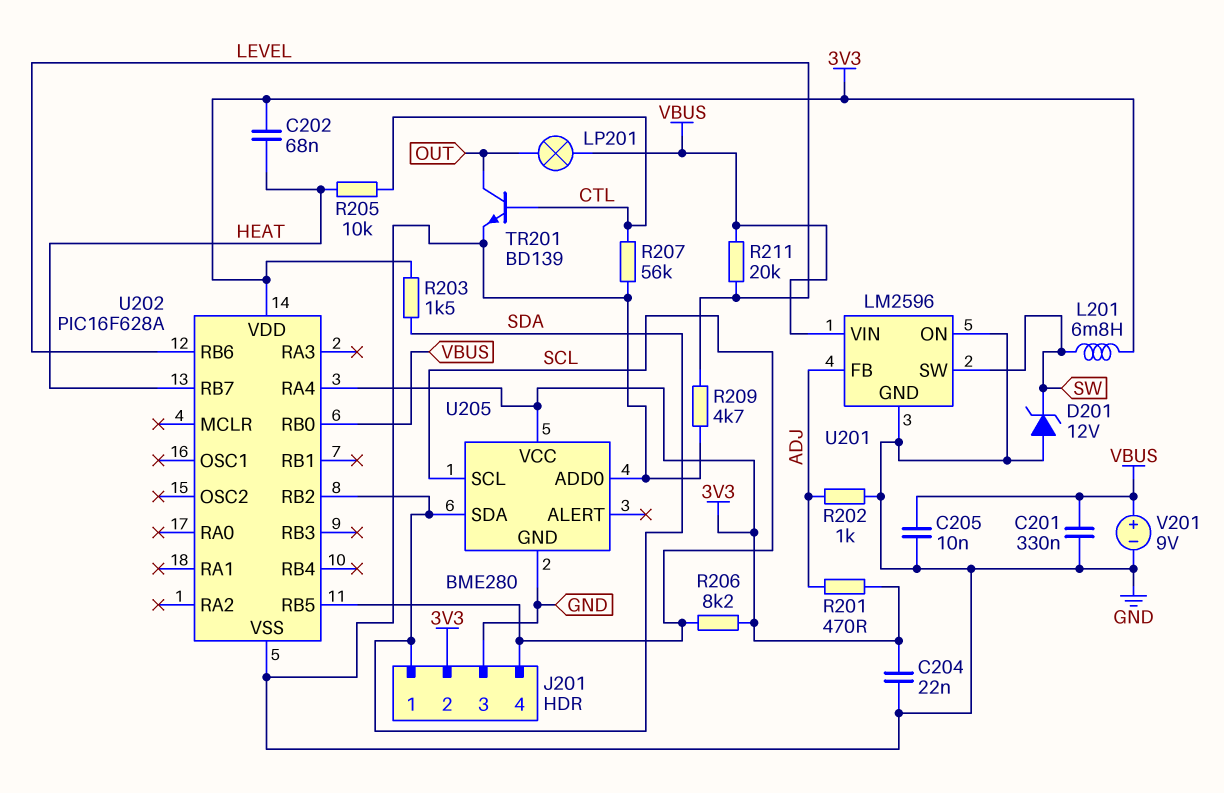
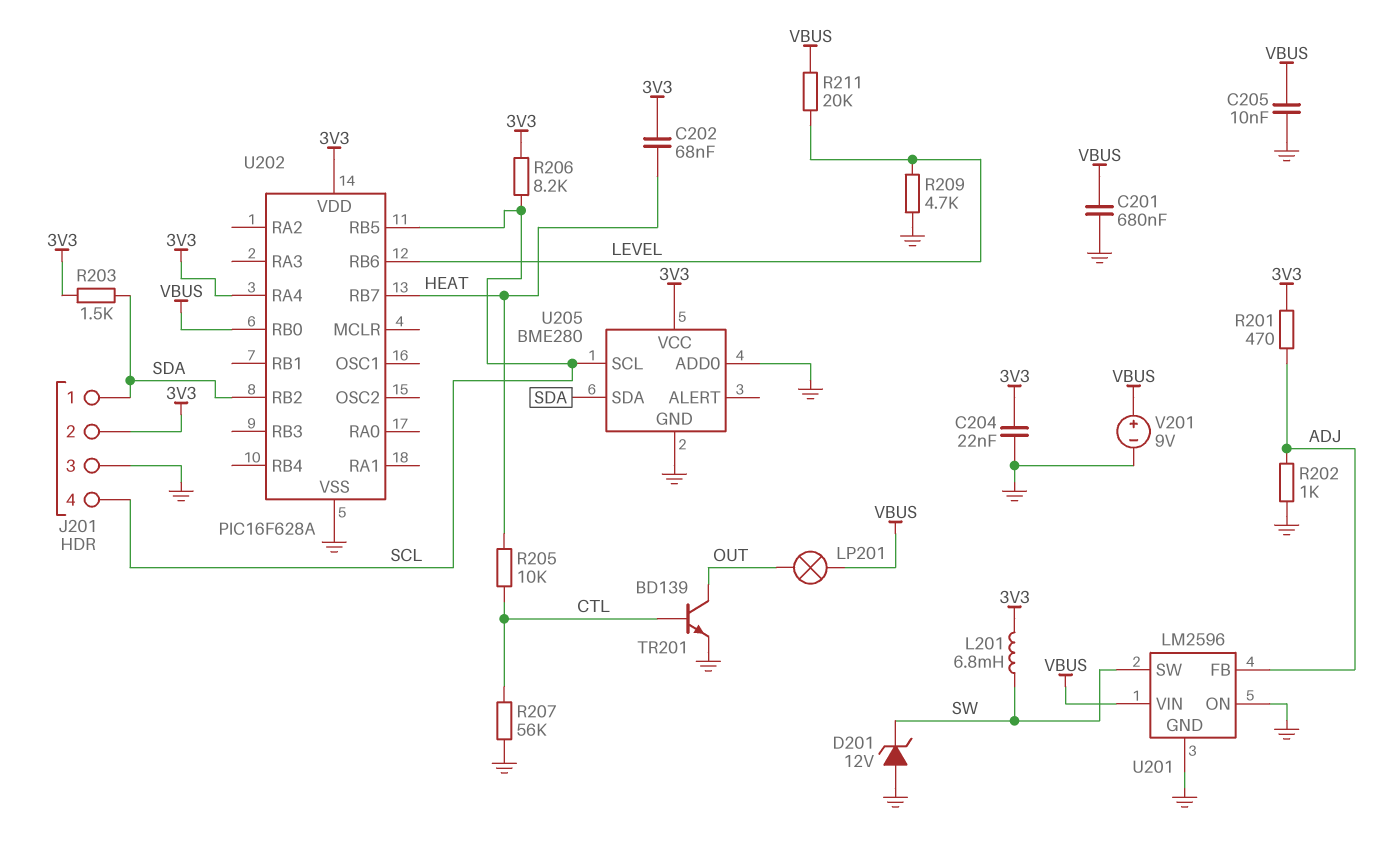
C201: 330nF (GND, VBUS) -> 680nF (GND, VBUS)

